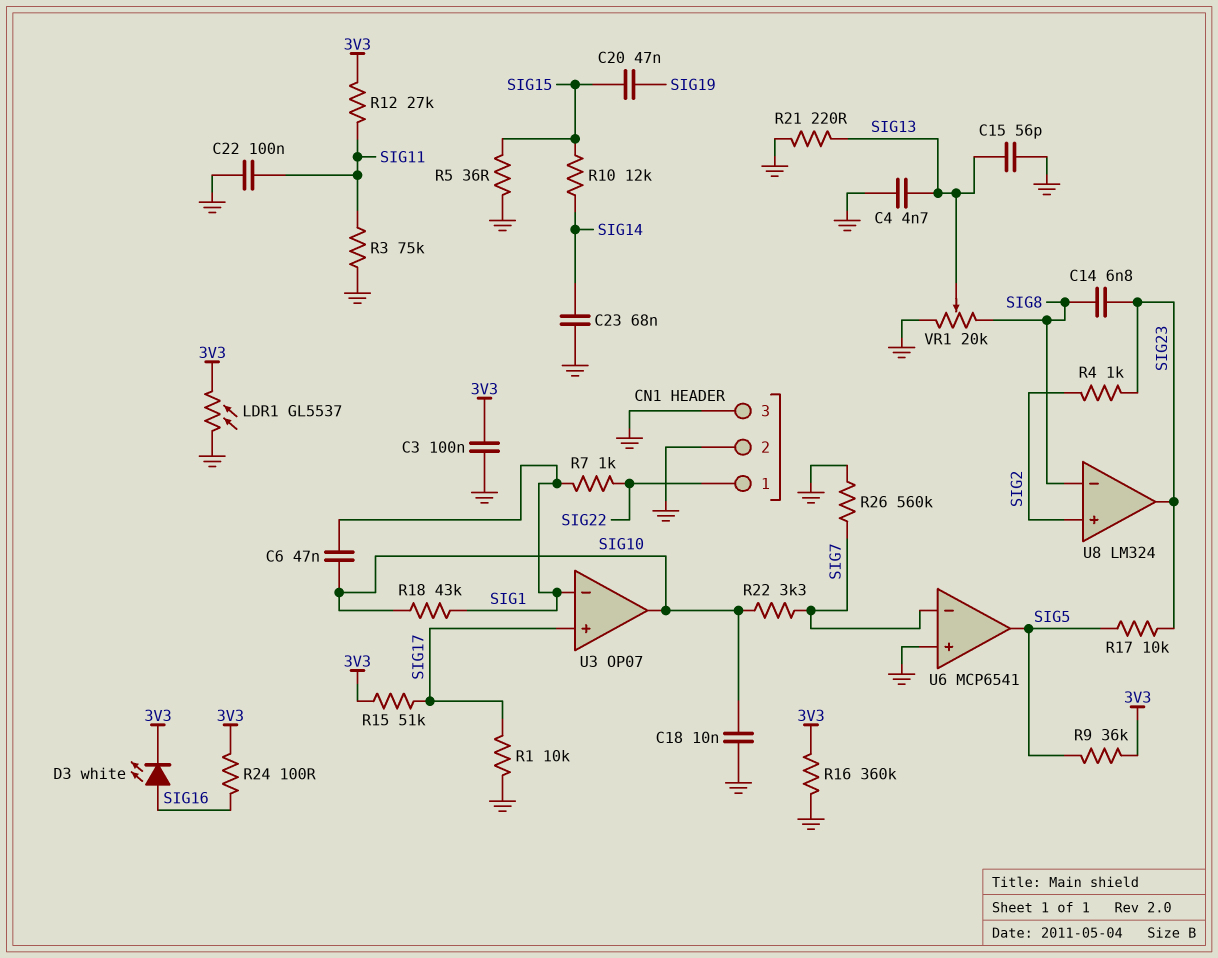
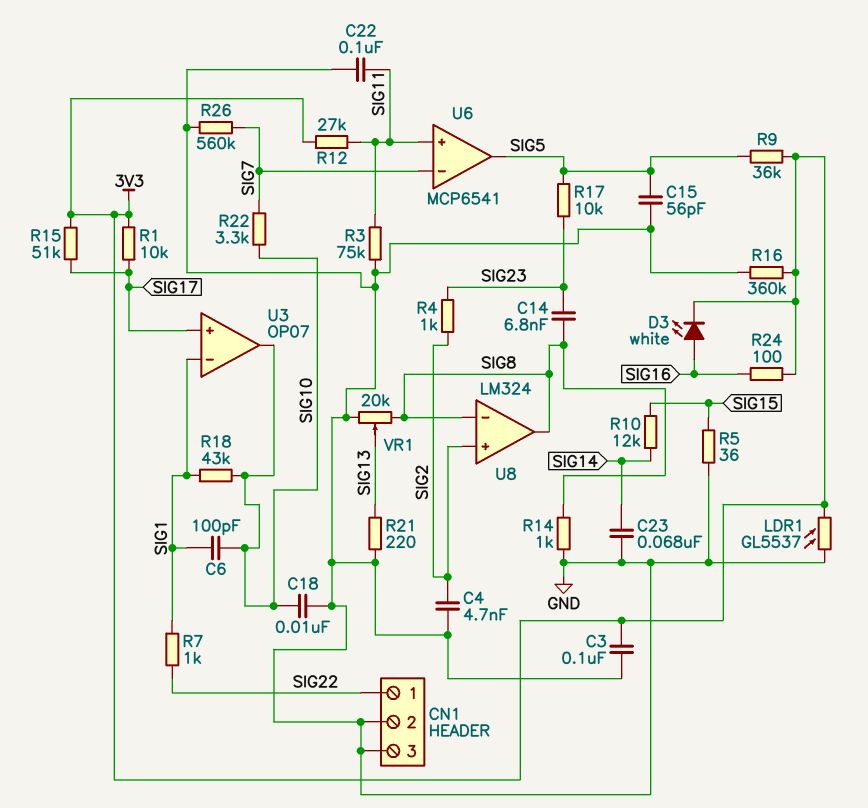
C4: 4.7nF (GND, SIG13) -> 4.7nF (GND, SIG2)
C6: 47nF (SIG1, SIG10) -> 100pF (SIG1, SIG10)
C15: 56pF (GND, SIG13) -> 56pF (GND, SIG5)
C20: 47nF (SIG15, SIG19) -> none
R1: 10k (GND, SIG17) -> 10k (3V3, SIG17)
R14: none -> 1k (GND, SIG8)
U6 pin in+: GND -> SIG11
U8 pin out: SIG23 -> SIG8

